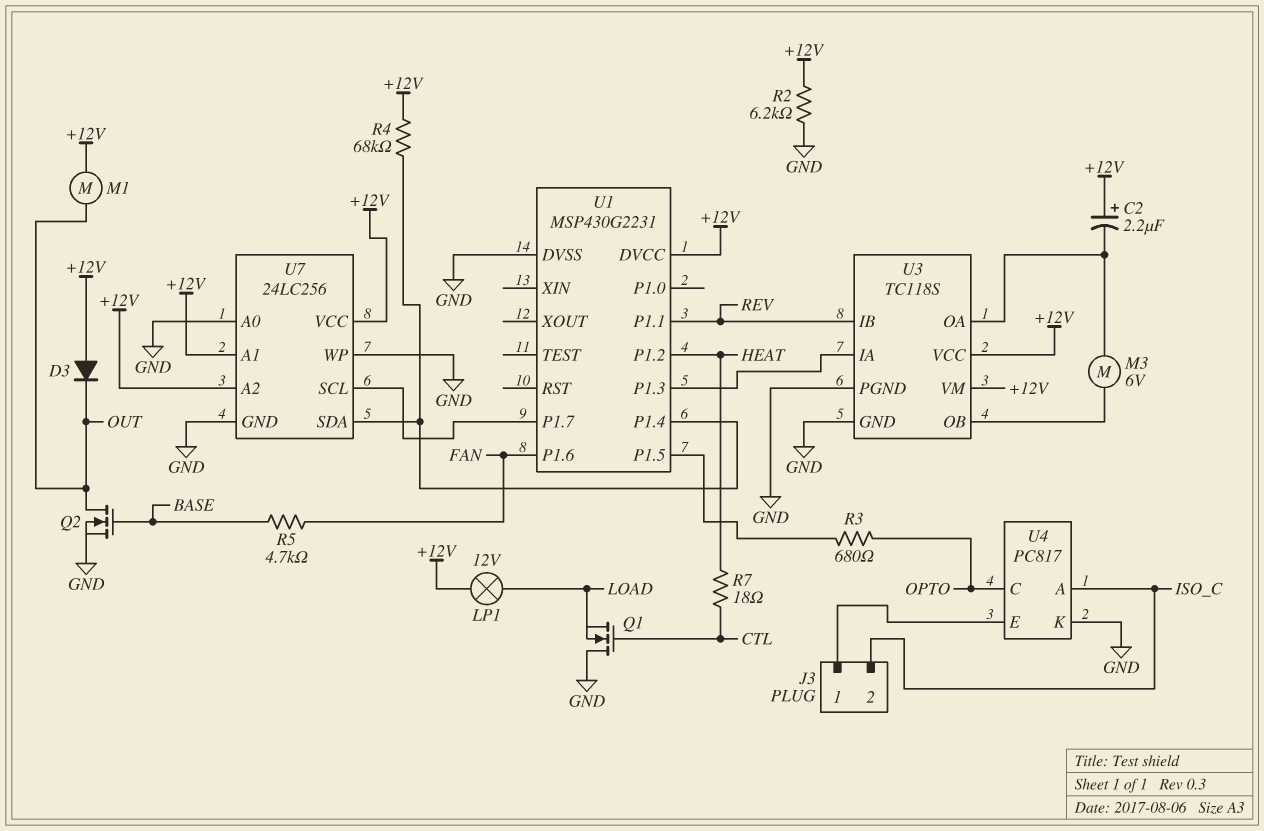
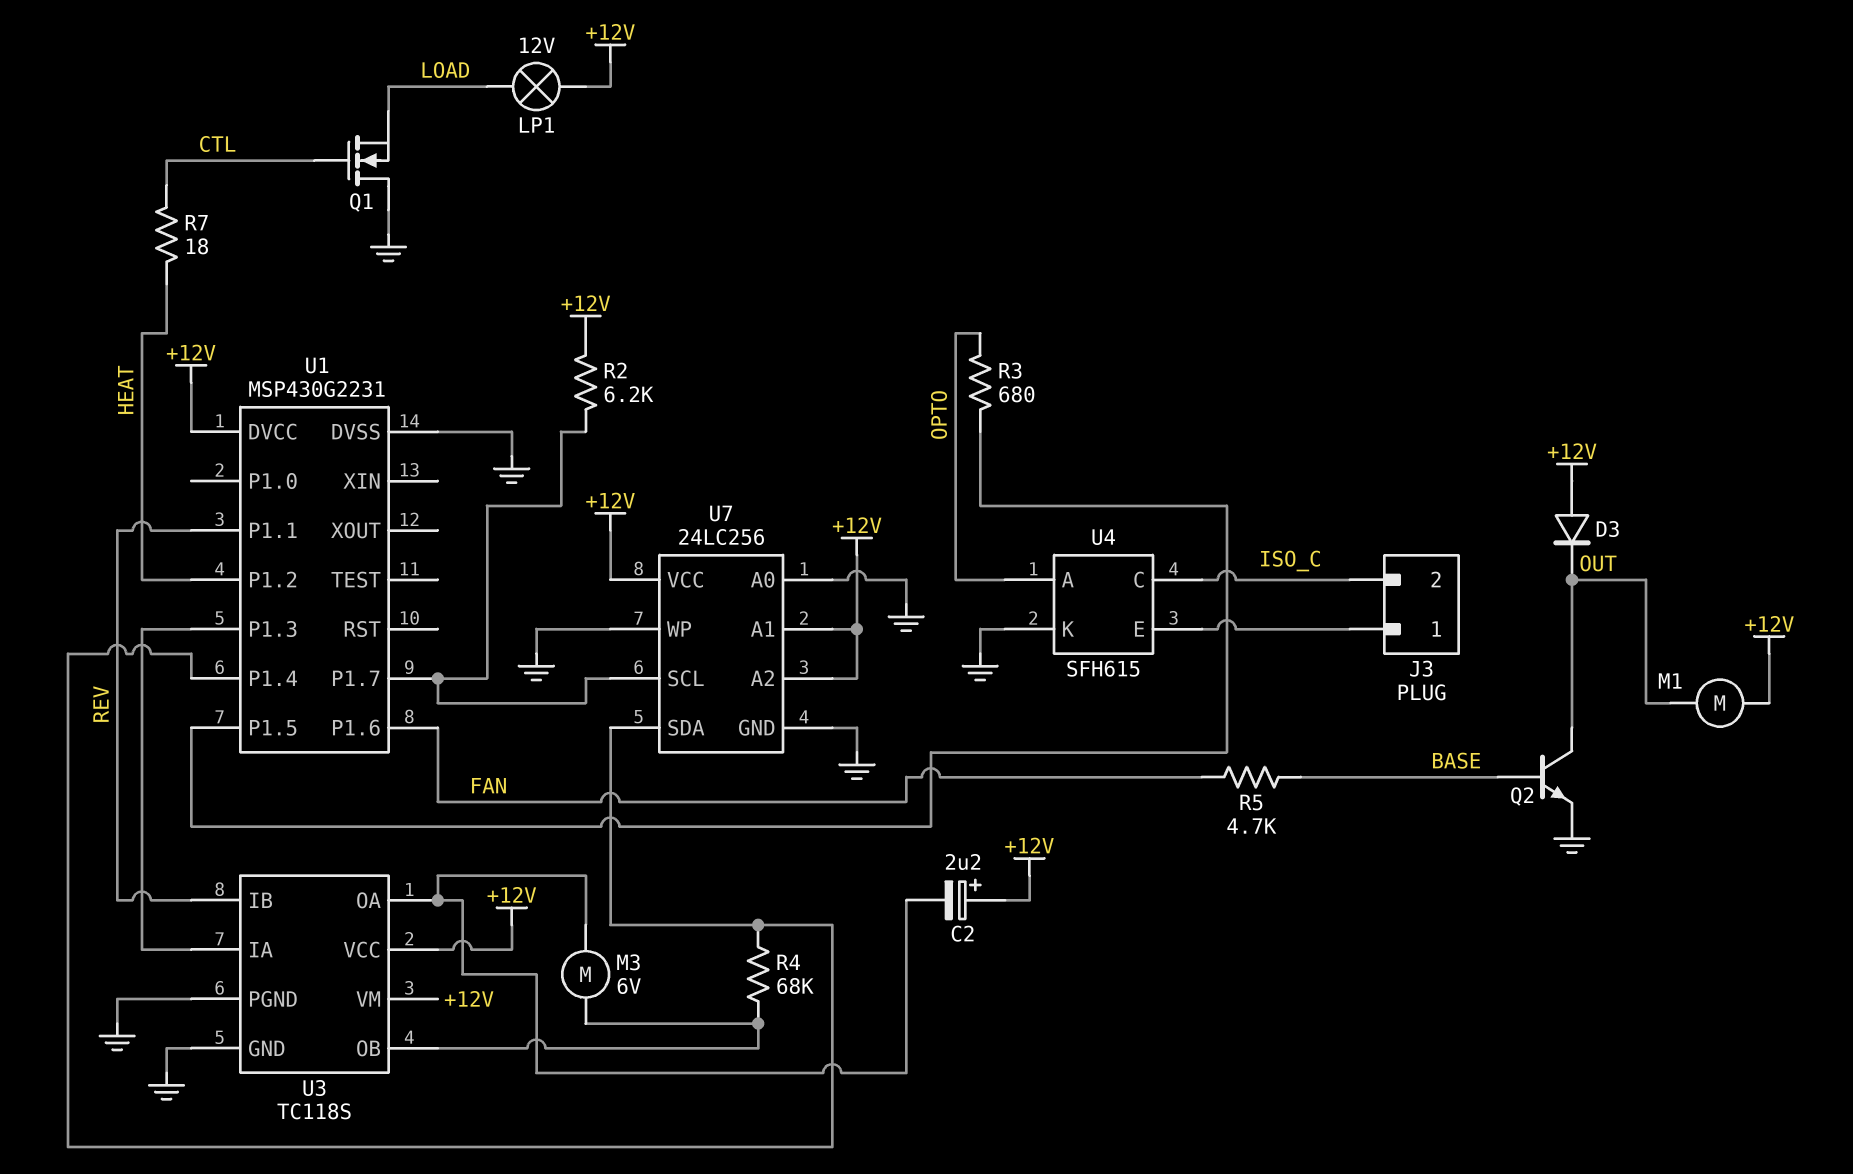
Q2: NMOS (G BASE, D OUT, S GND) -> NPN (B BASE, C OUT, E GND)
R2: 6.2k (+12V, GND) -> 6.2k (+12V, U1/P1.7)
R4: 68k (+12V, U1/P1.4) -> 68k (U1/P1.4, U3/OB)
U4: PC817 -> SFH615
U4 pin A: ISO_C -> OPTO
U4 pin C: OPTO -> ISO_C

